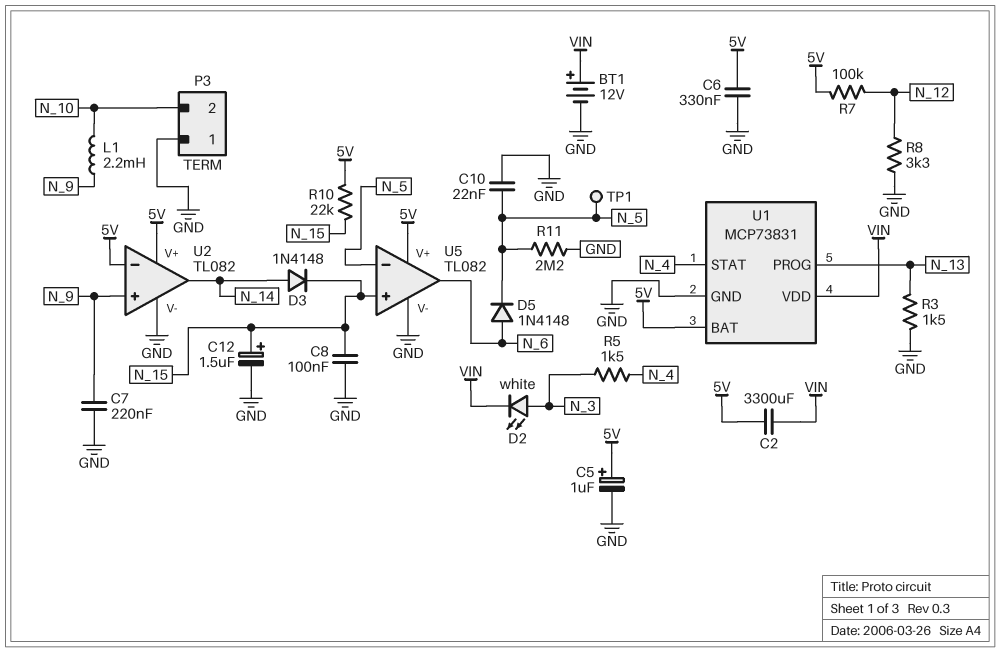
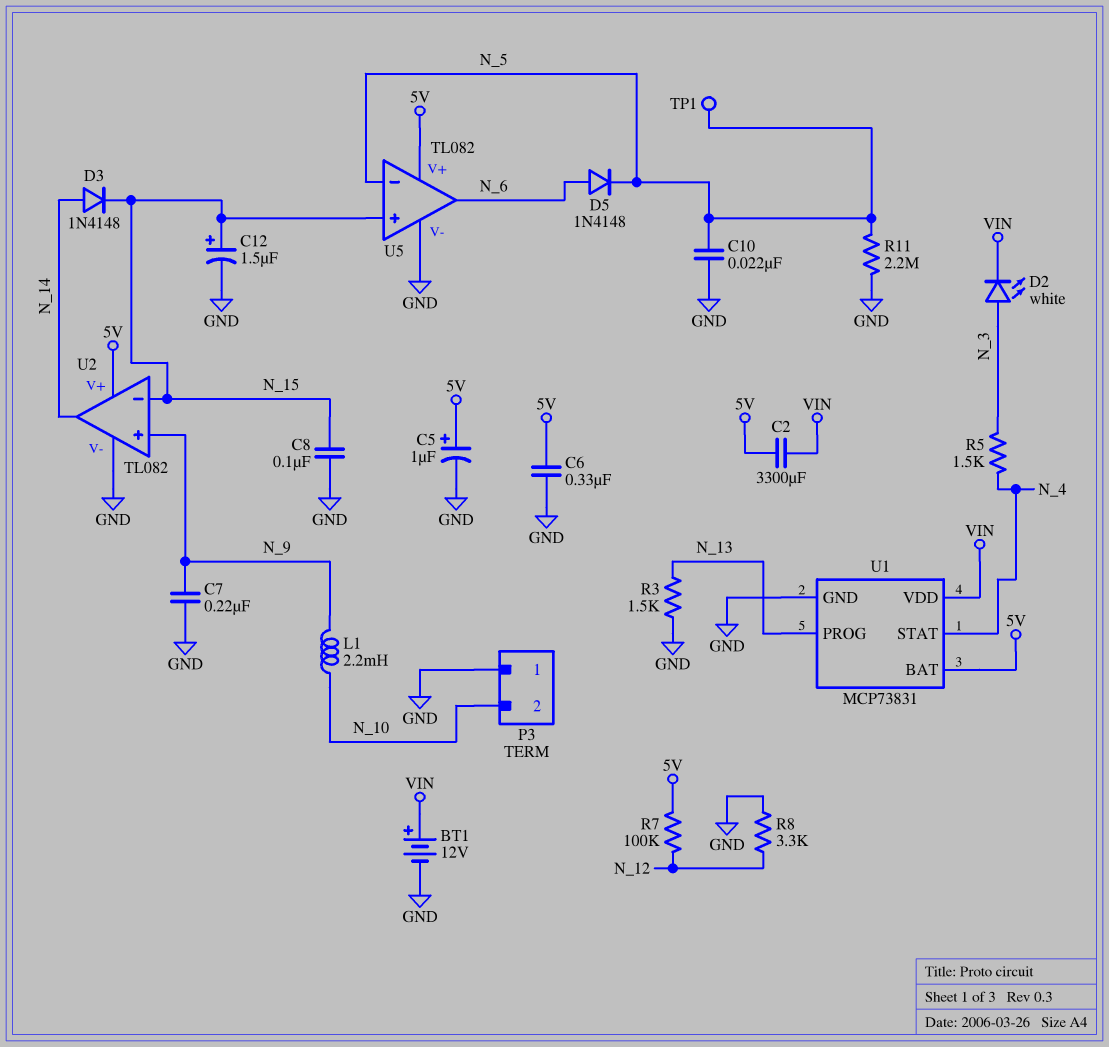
R10: 22k (5V, N_15) -> none
U2 pin in-: 5V -> N_15

